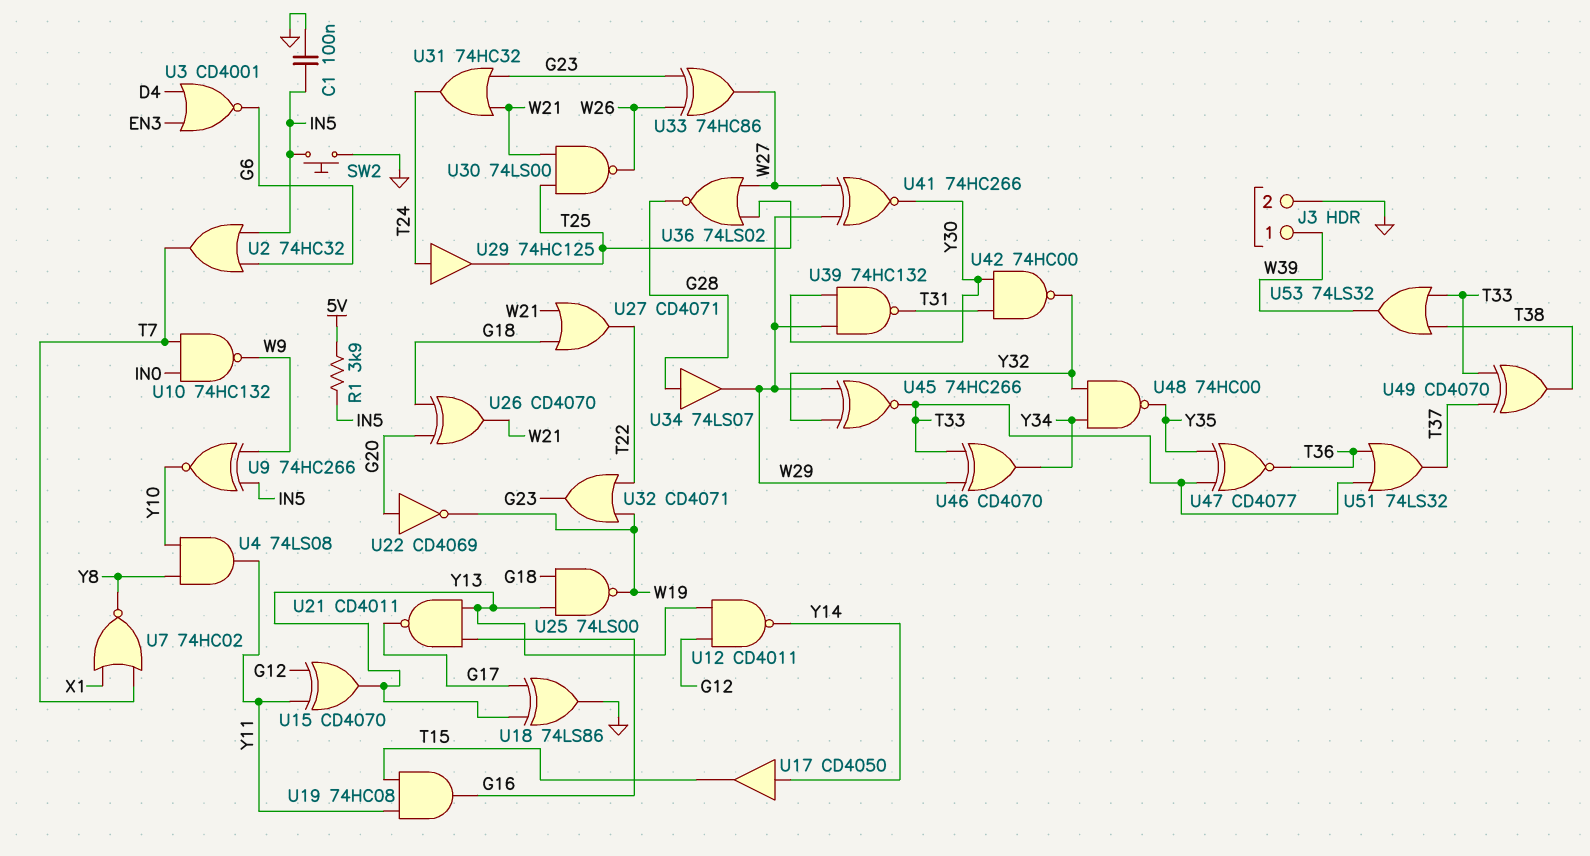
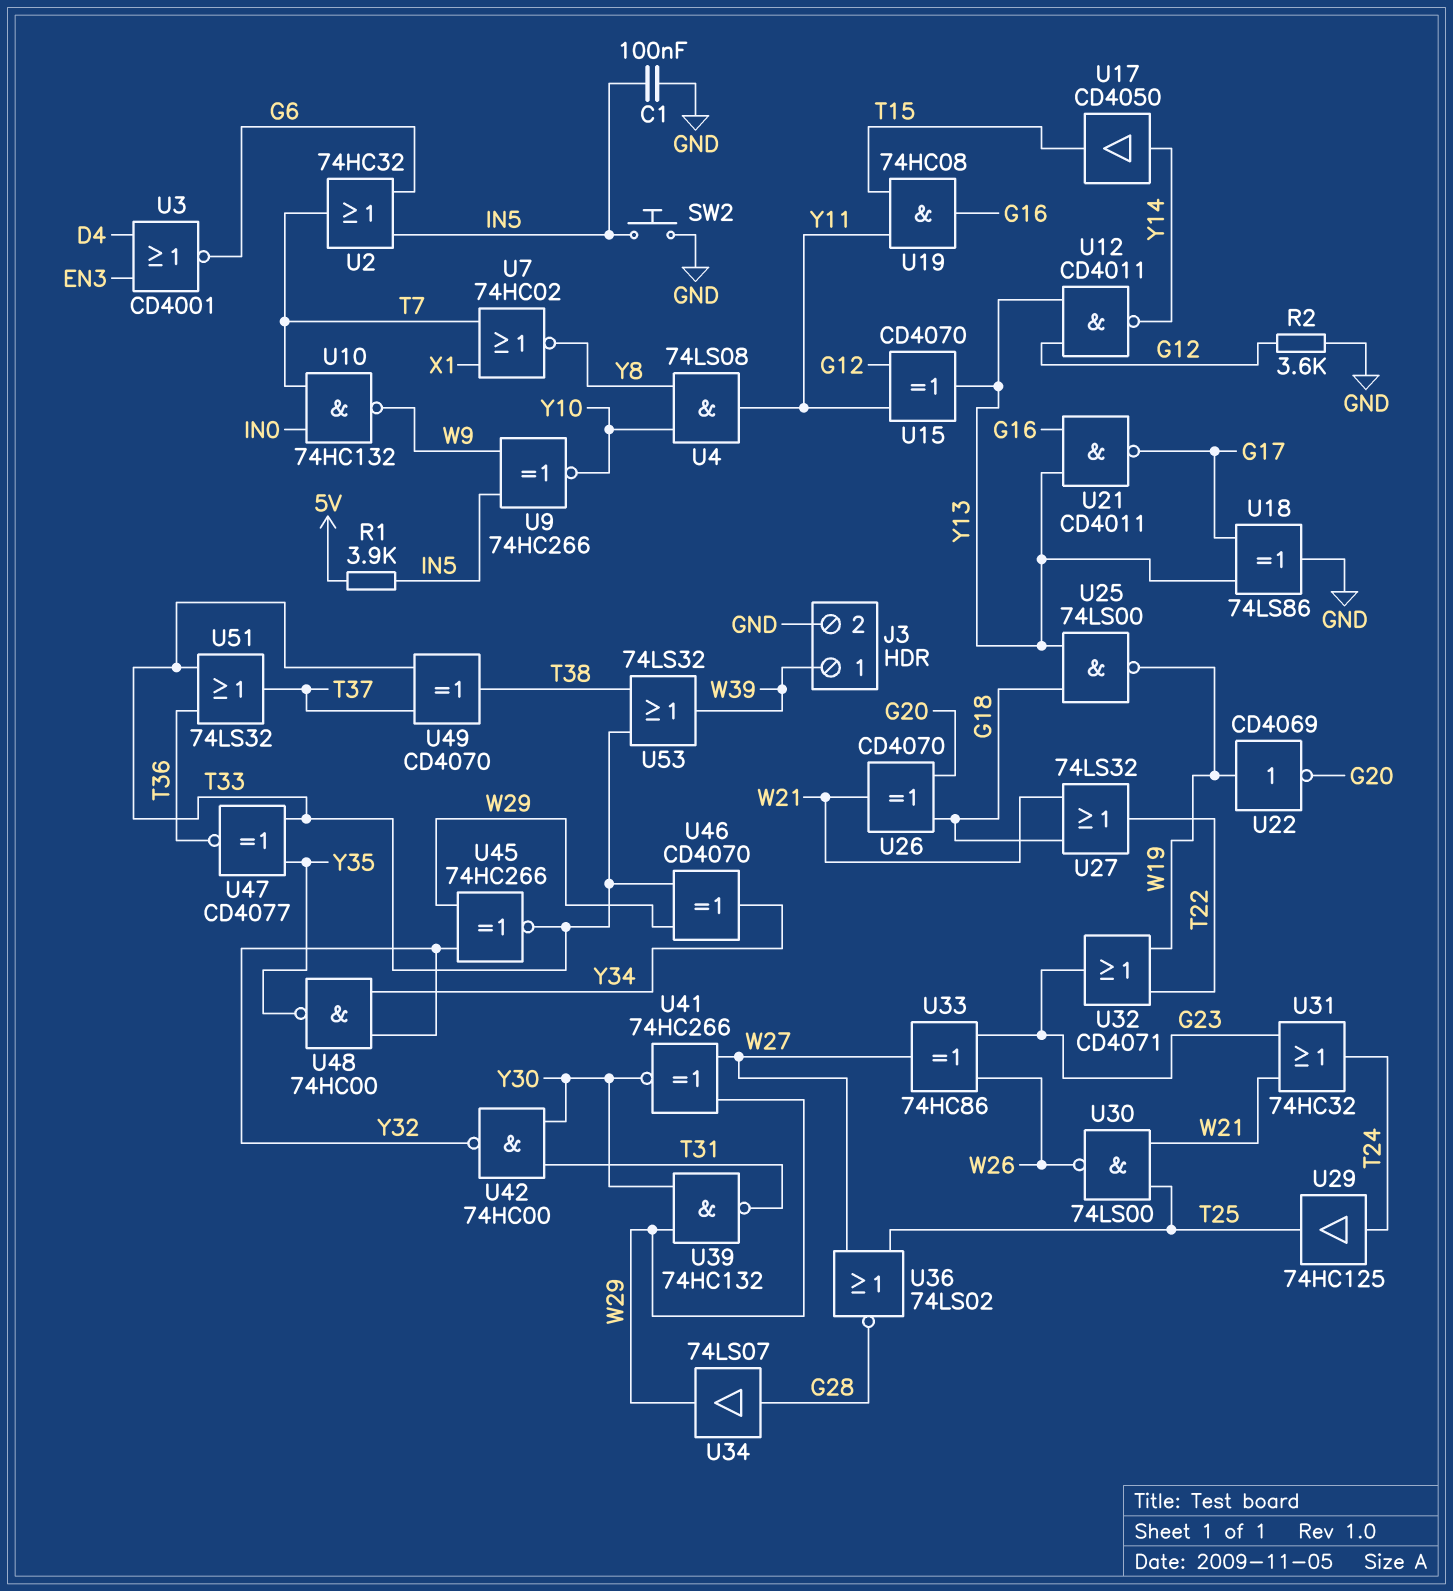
R2: none -> 3.6k (G12, GND)
U22: NOT CD4069 (in G20, out W19) -> NOT CD4069 (in W19, out G20)
U27: OR CD4071 (in G18, in W21, out T22) -> OR 74LS32 (in G18, in W21, out T22)

